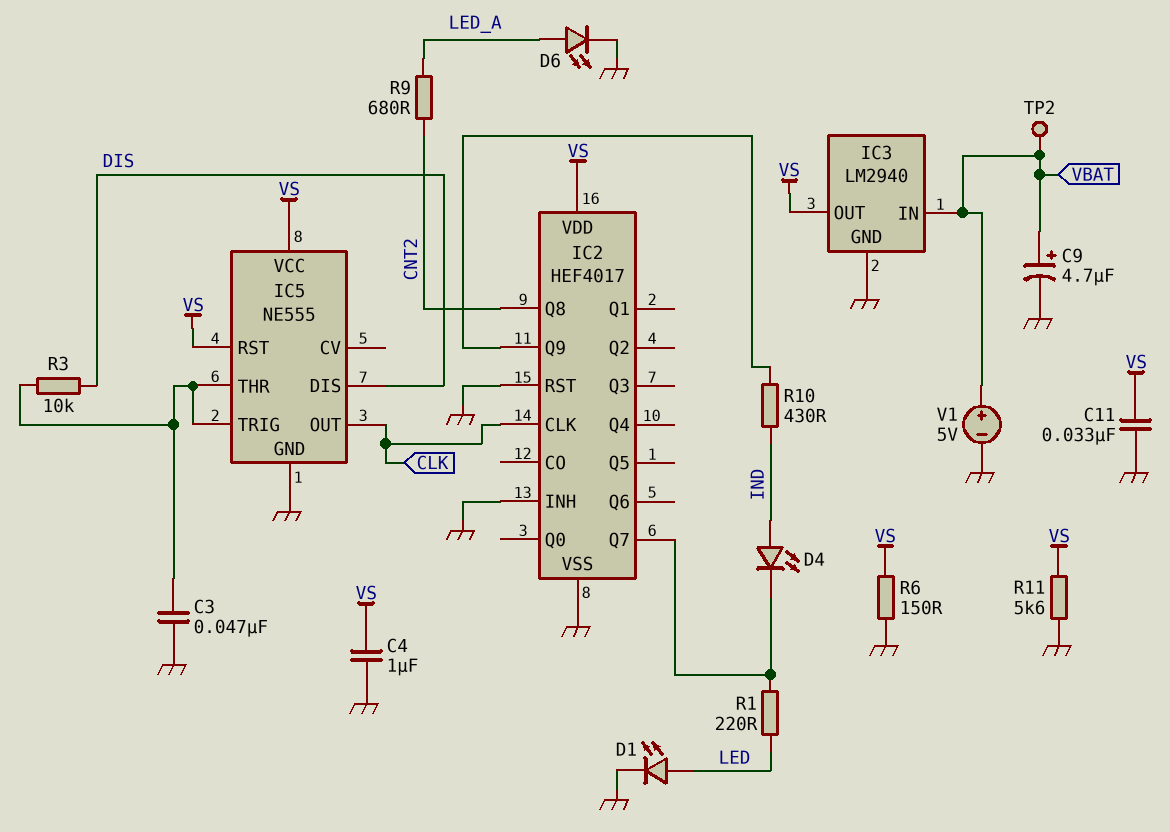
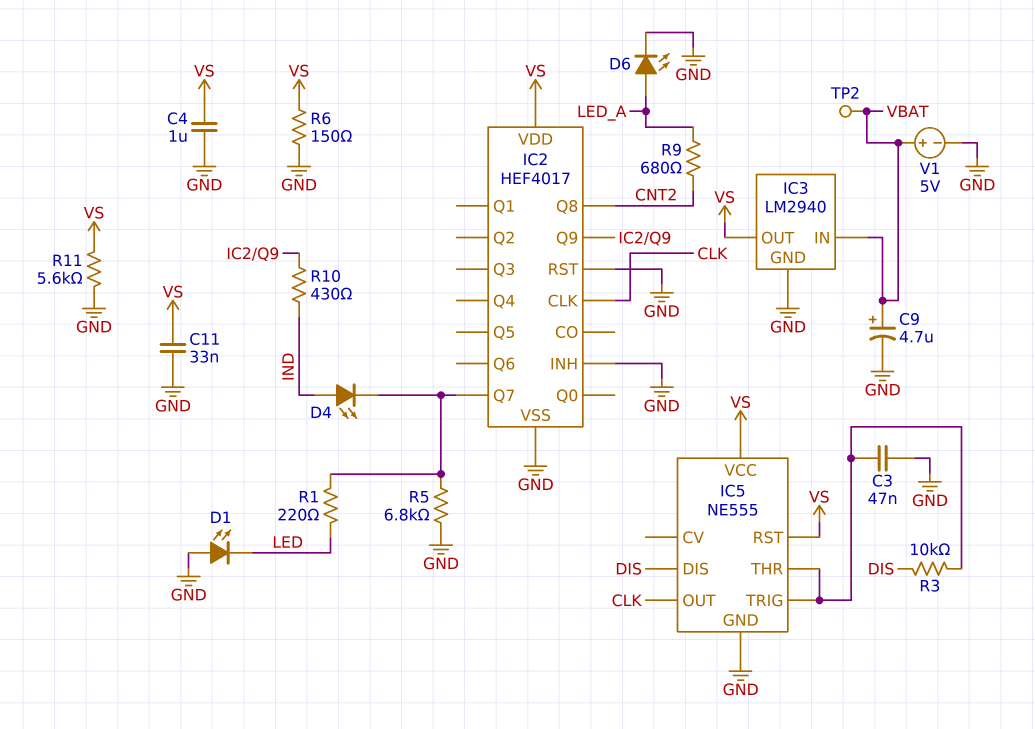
D1: LED (A LED, K GND) -> LED (A GND, K LED)
R5: none -> 6.8k (GND, IC2/Q7)

